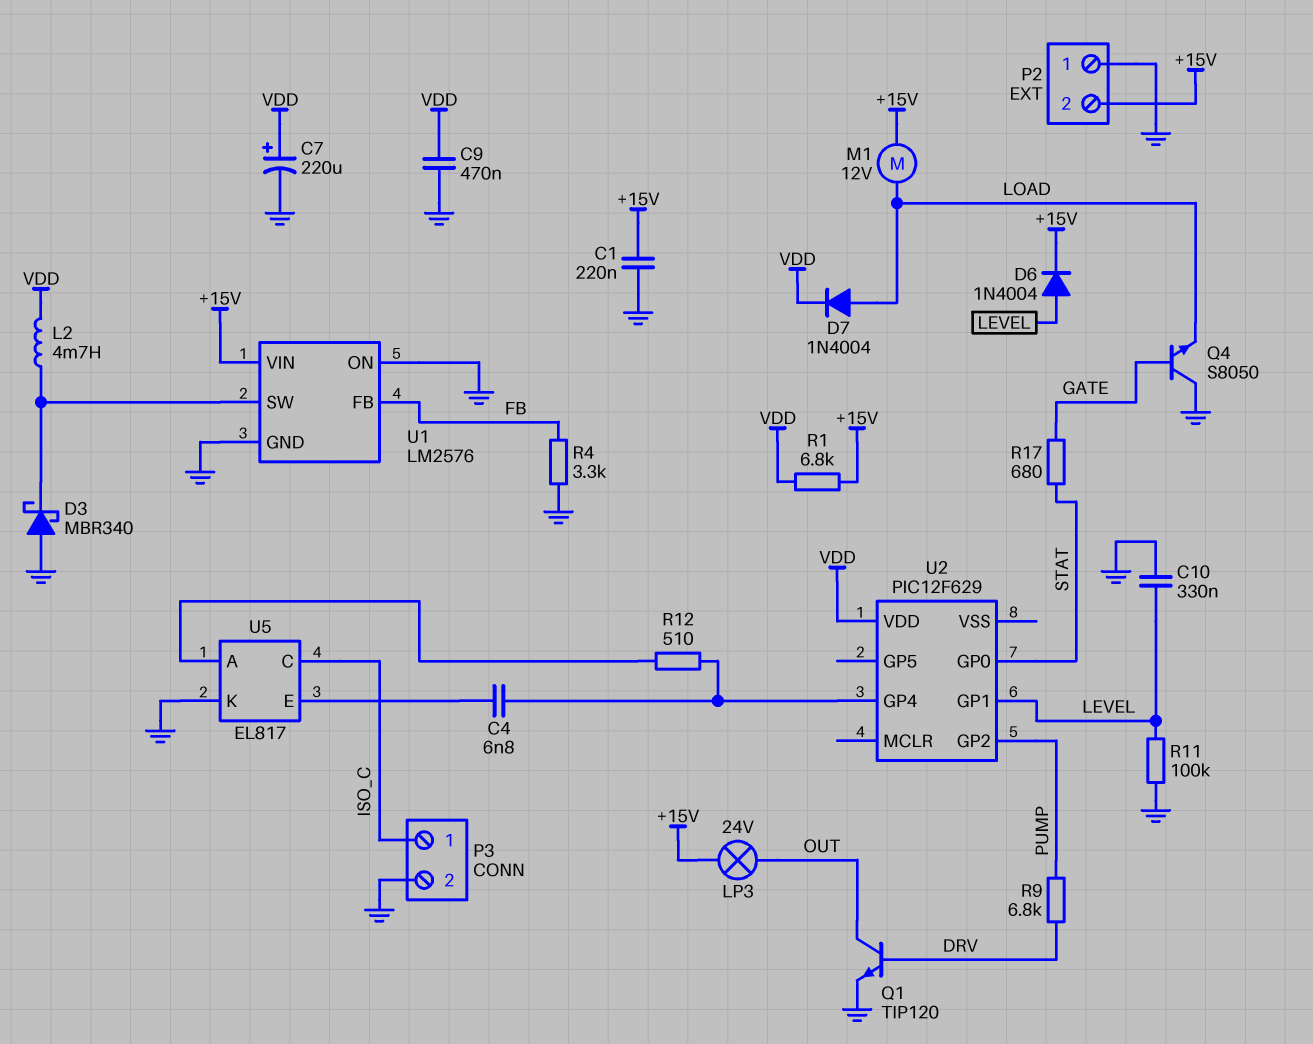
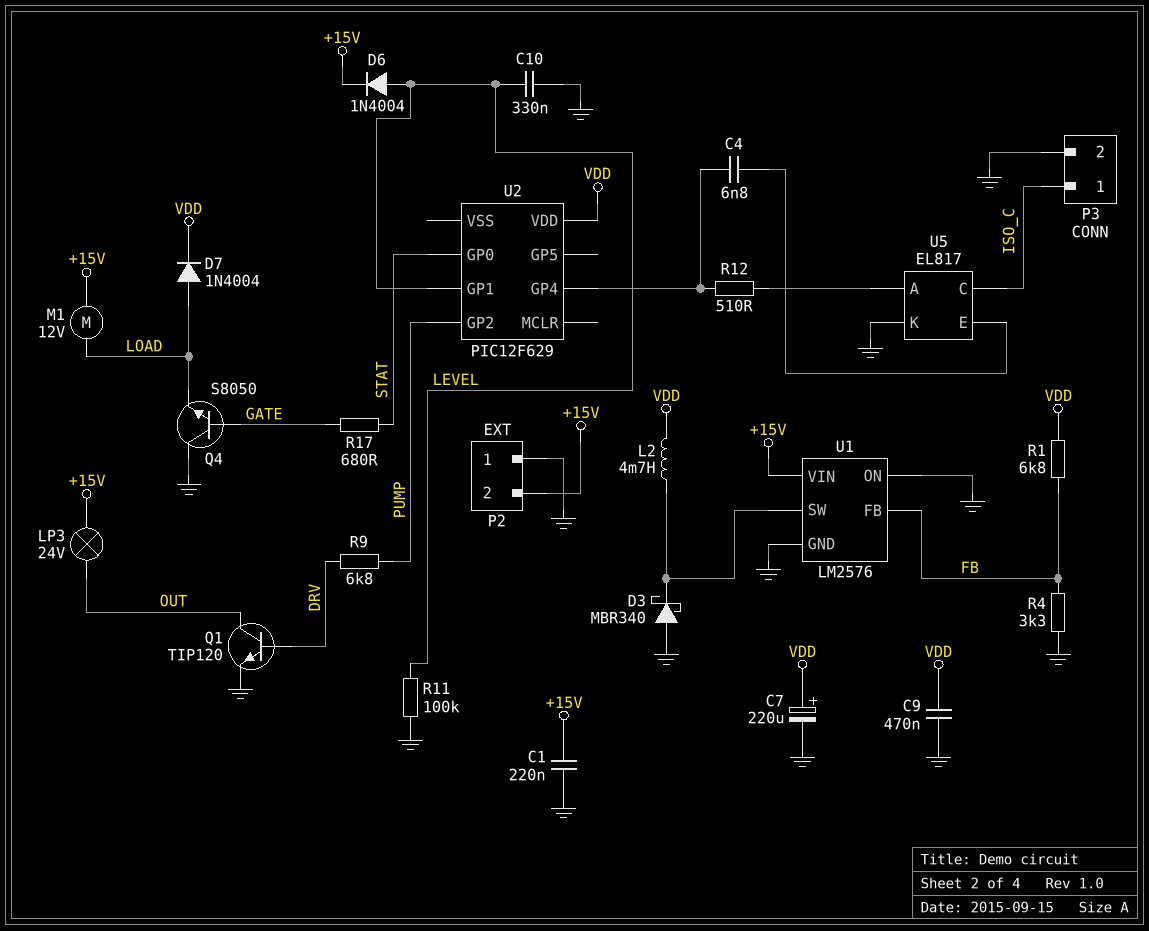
R1: 6.8k (+15V, VDD) -> 6.8k (FB, VDD)

